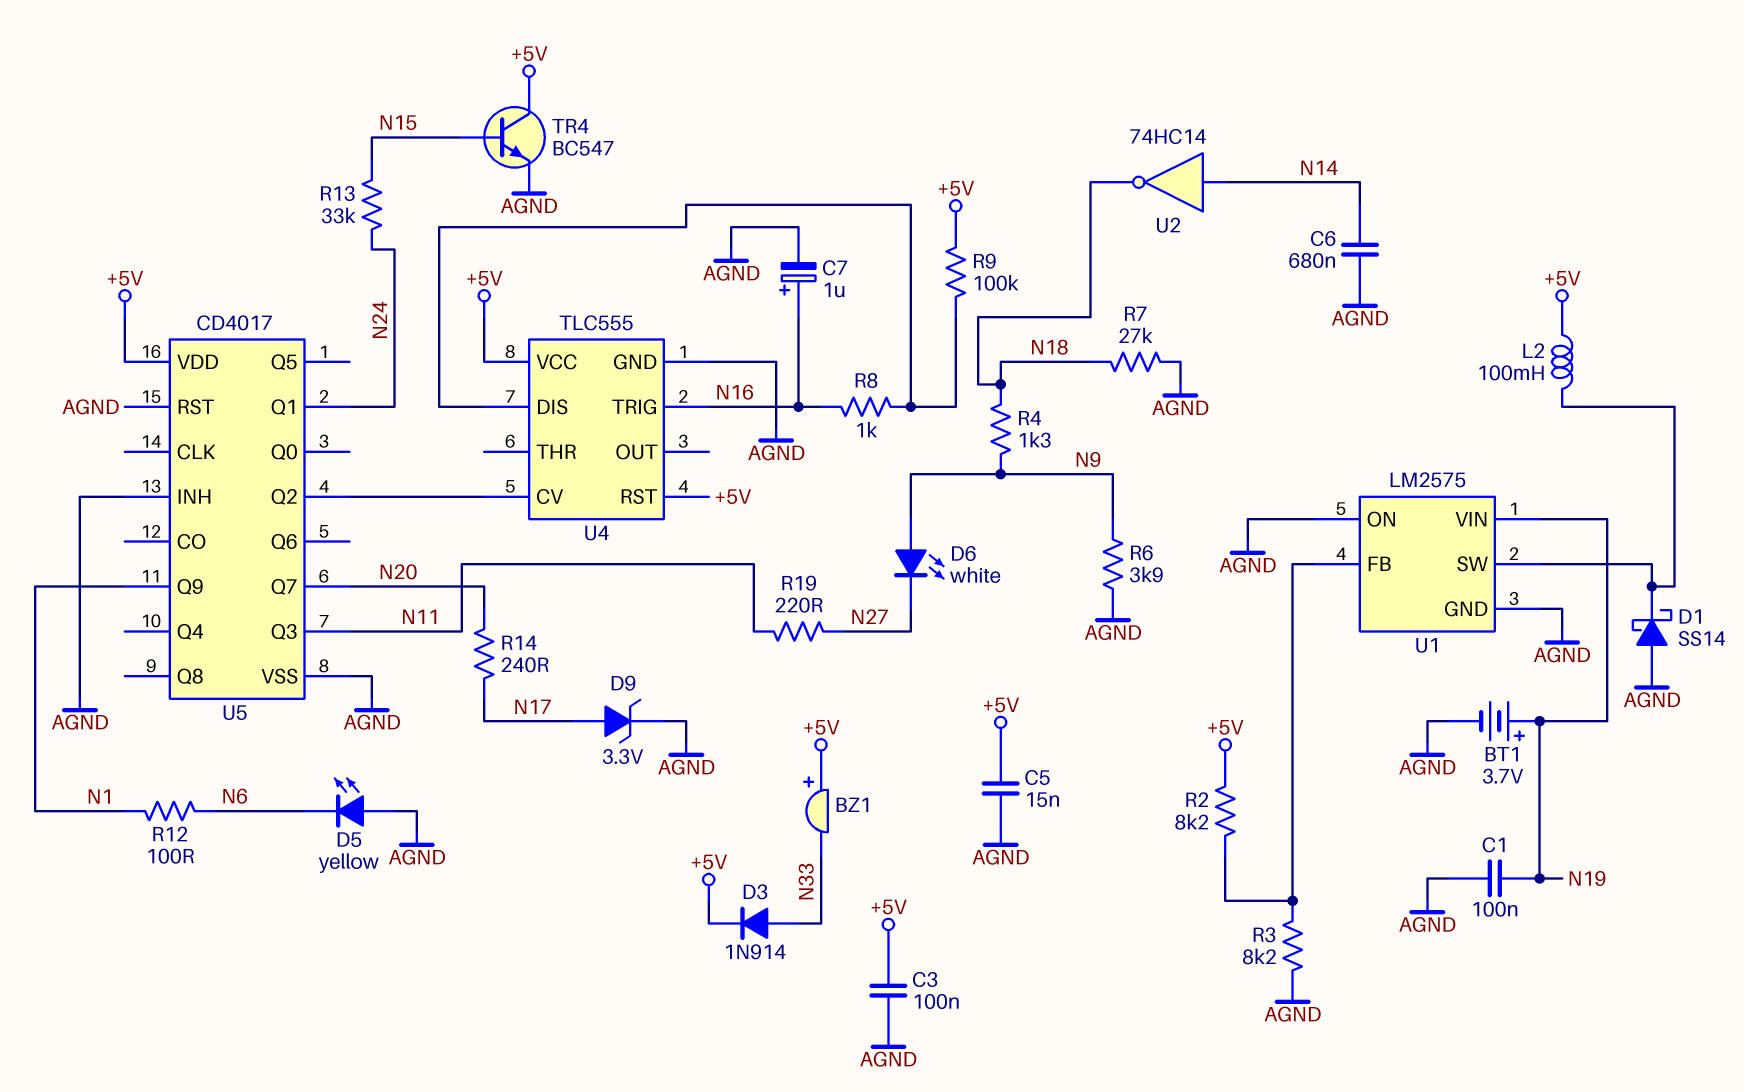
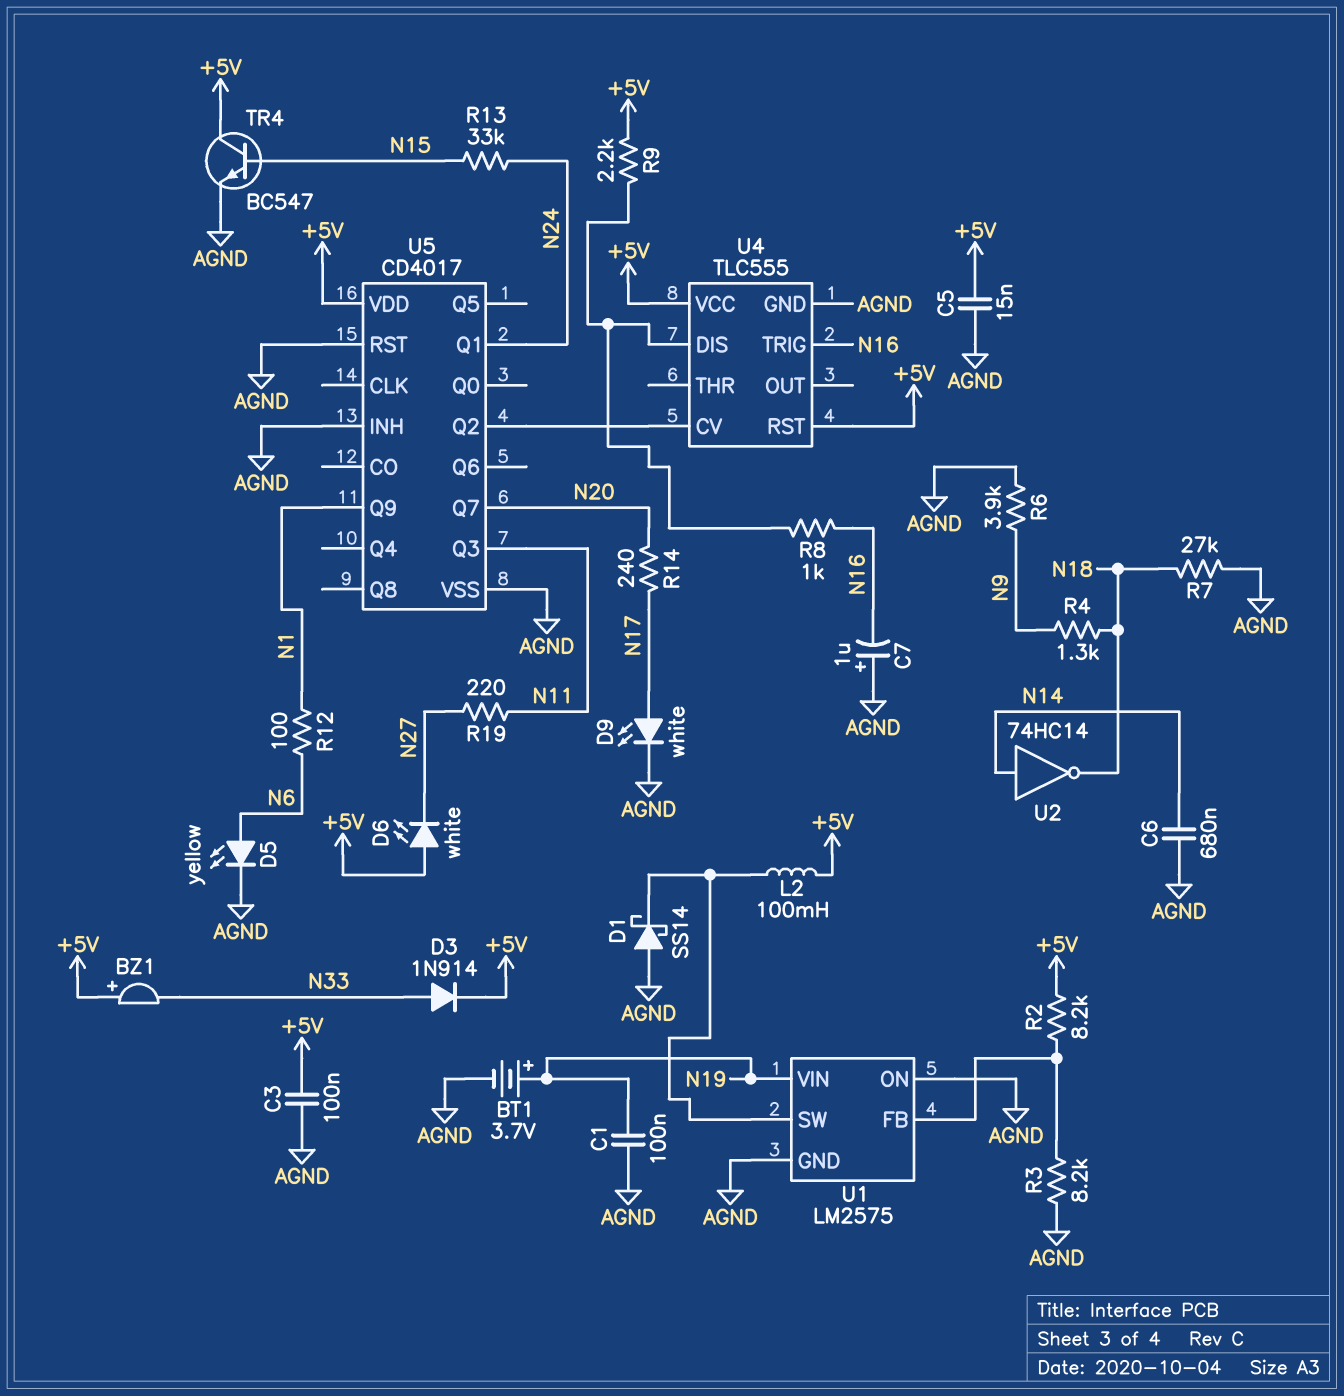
C7: 1uF (plus N16, minus AGND) -> 1uF (plus AGND, minus N16)
D5: LED yellow (A AGND, K N6) -> LED yellow (A N6, K AGND)
D6: LED white (A N9, K N27) -> LED white (A +5V, K N27)
D9: zener 3.3V (A N17, K AGND) -> LED white (A N17, K AGND)
R9: 100k (+5V, U4/DIS) -> 2.2k (+5V, U4/DIS)

